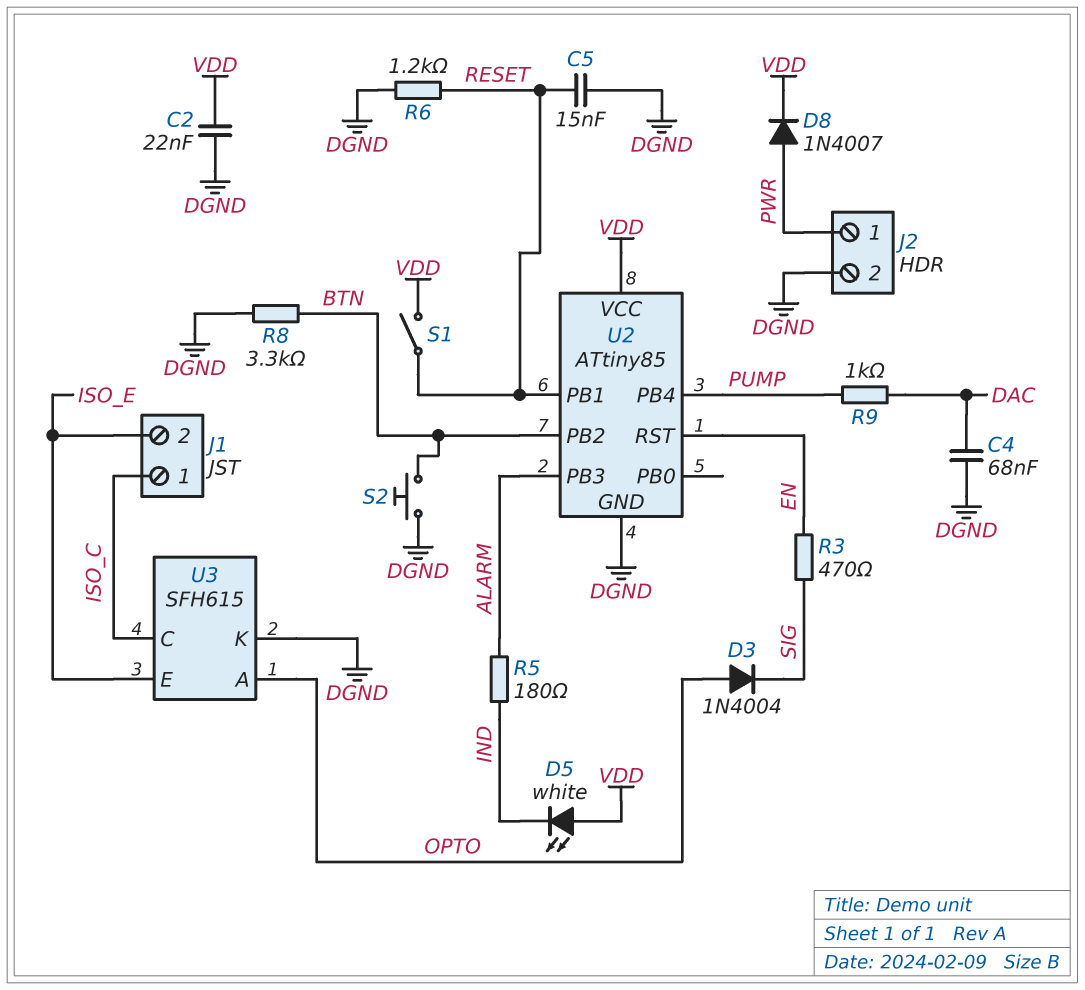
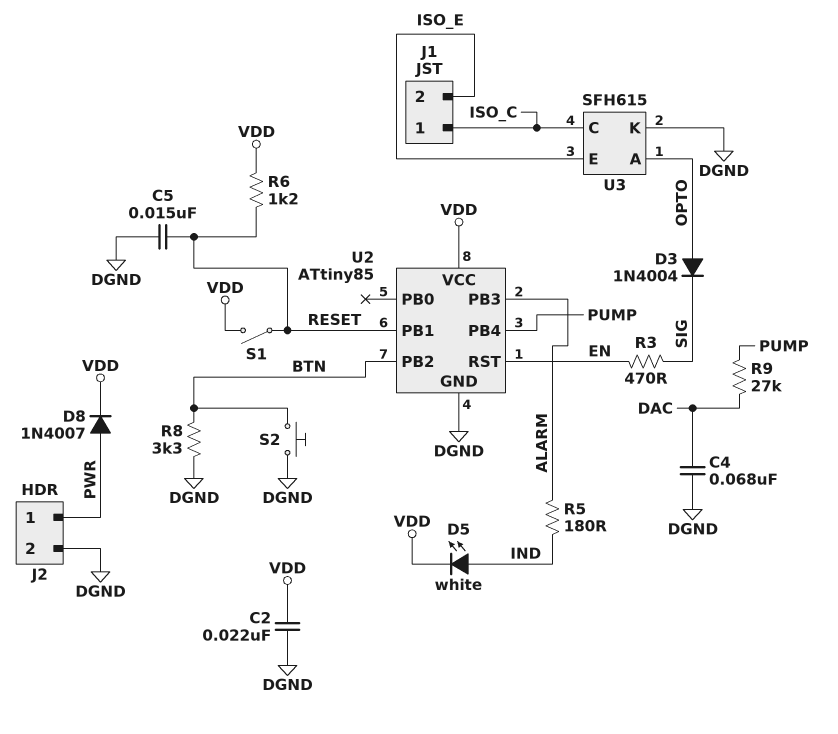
D5: LED white (A VDD, K IND) -> LED white (A IND, K VDD)
R6: 1.2k (DGND, RESET) -> 1.2k (RESET, VDD)
R9: 1k (DAC, PUMP) -> 27k (DAC, PUMP)

